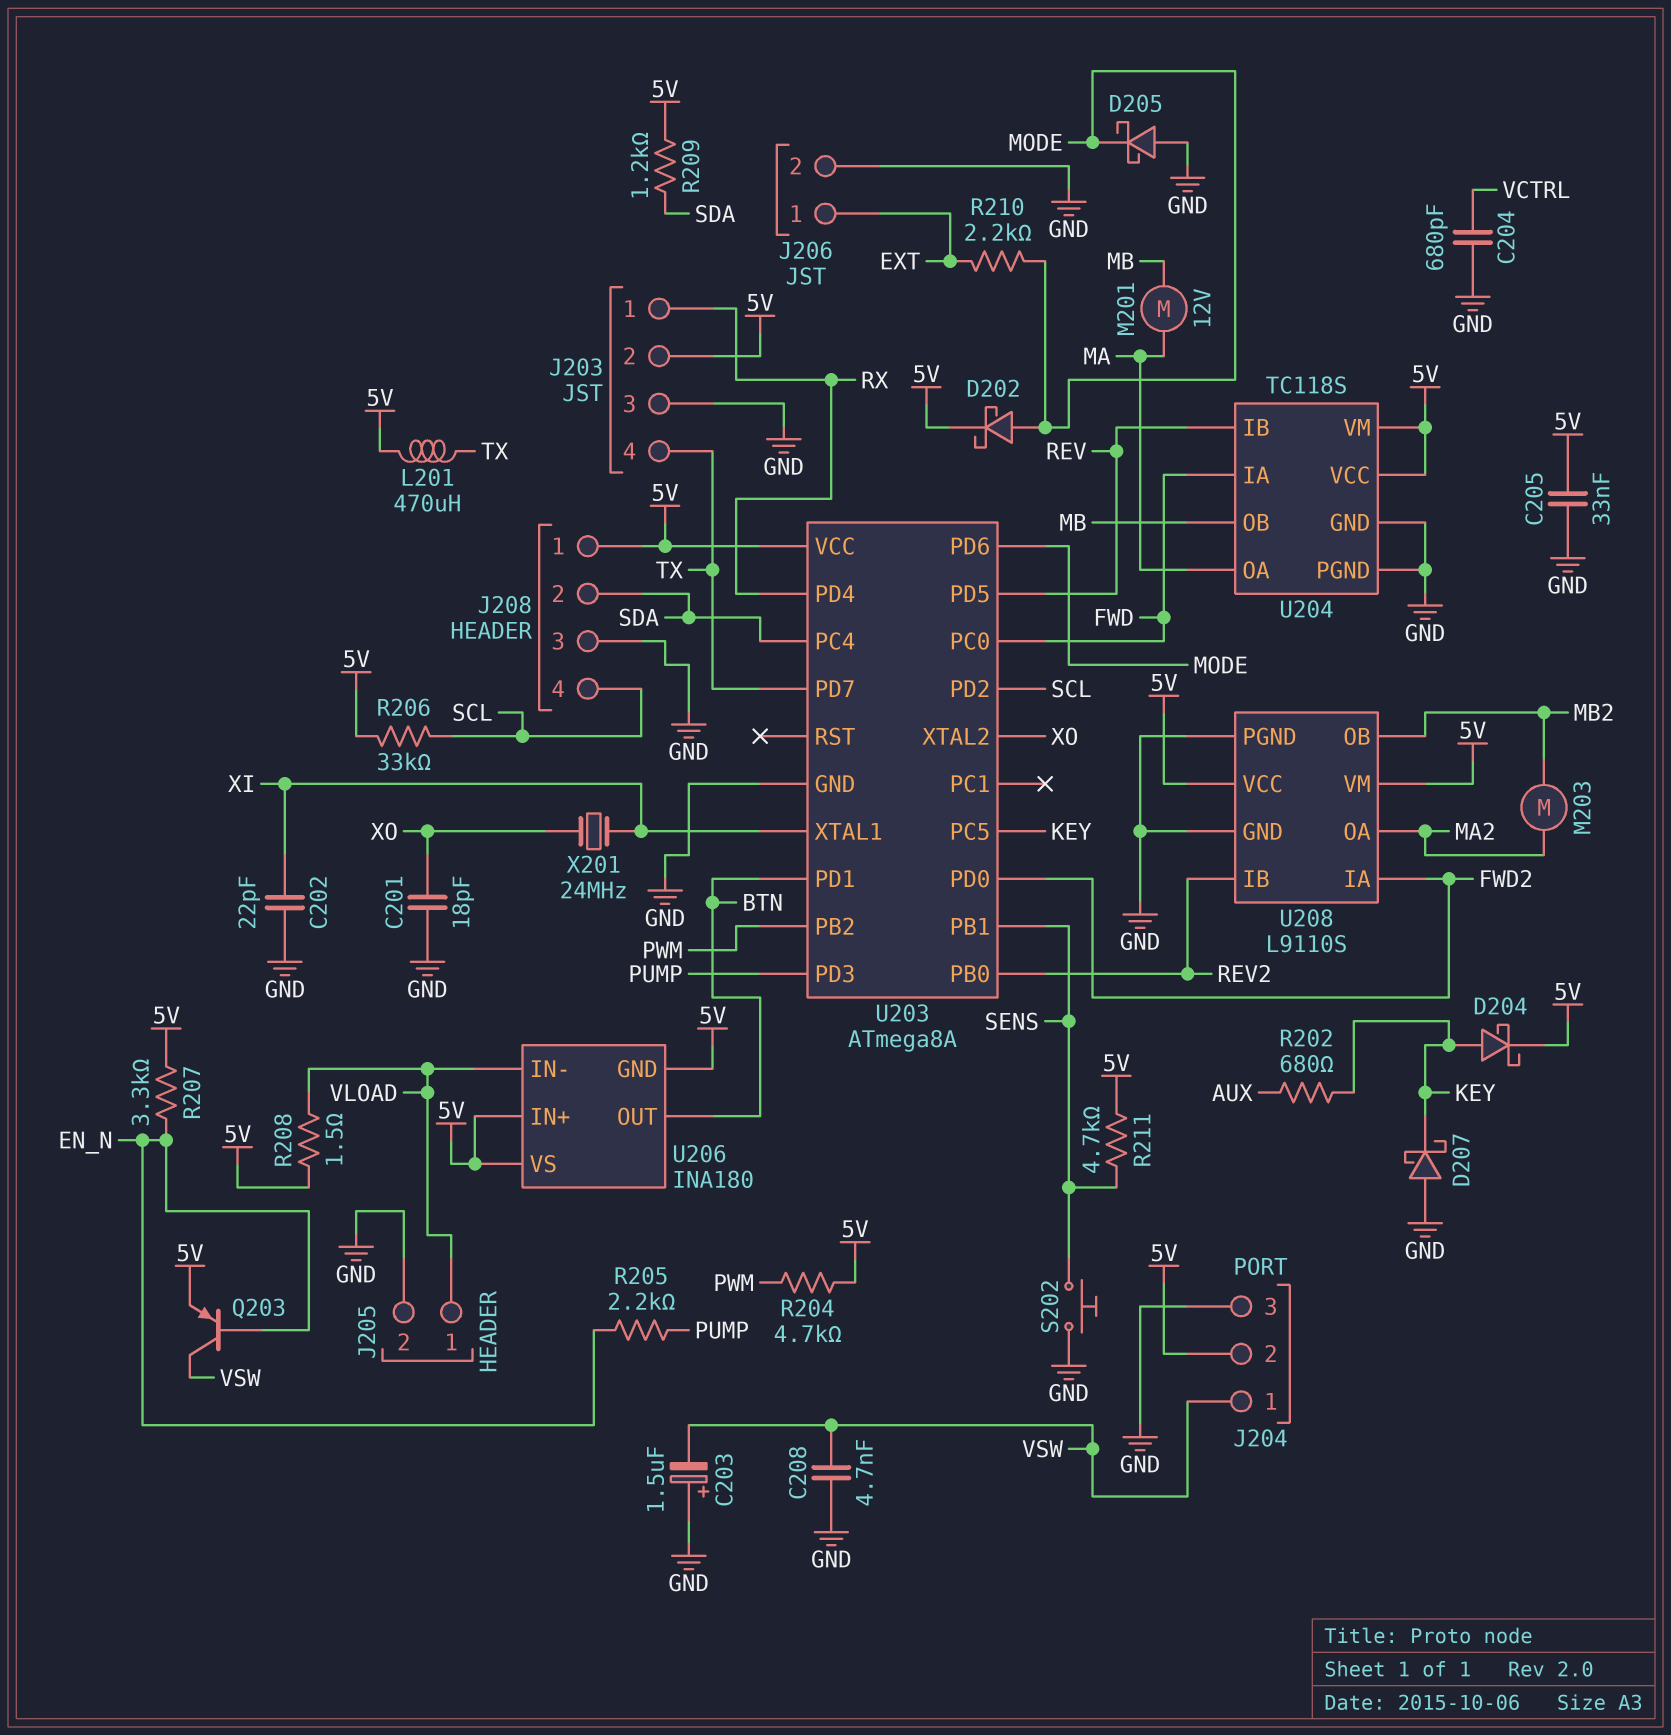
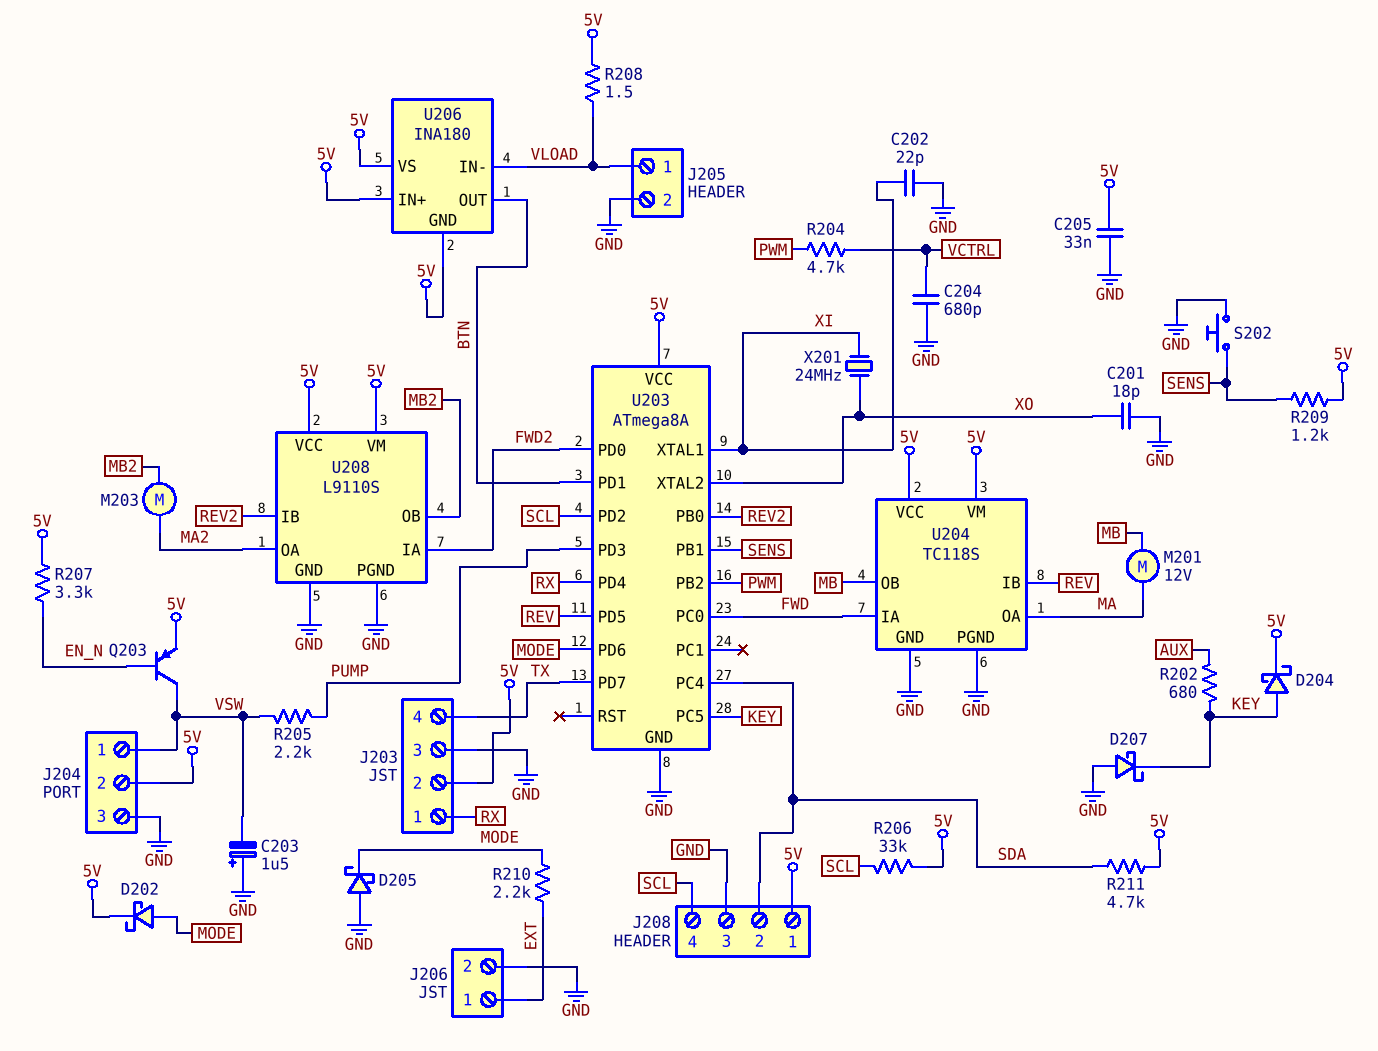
C208: 4.7nF (GND, VSW) -> none
L201: 470uH (5V, TX) -> none
R204: 4.7k (5V, PWM) -> 4.7k (PWM, VCTRL)
R205: 2.2k (EN_N, PUMP) -> 2.2k (PUMP, VSW)
R209: 1.2k (5V, SDA) -> 1.2k (5V, SENS)
R211: 4.7k (5V, SENS) -> 4.7k (5V, SDA)

